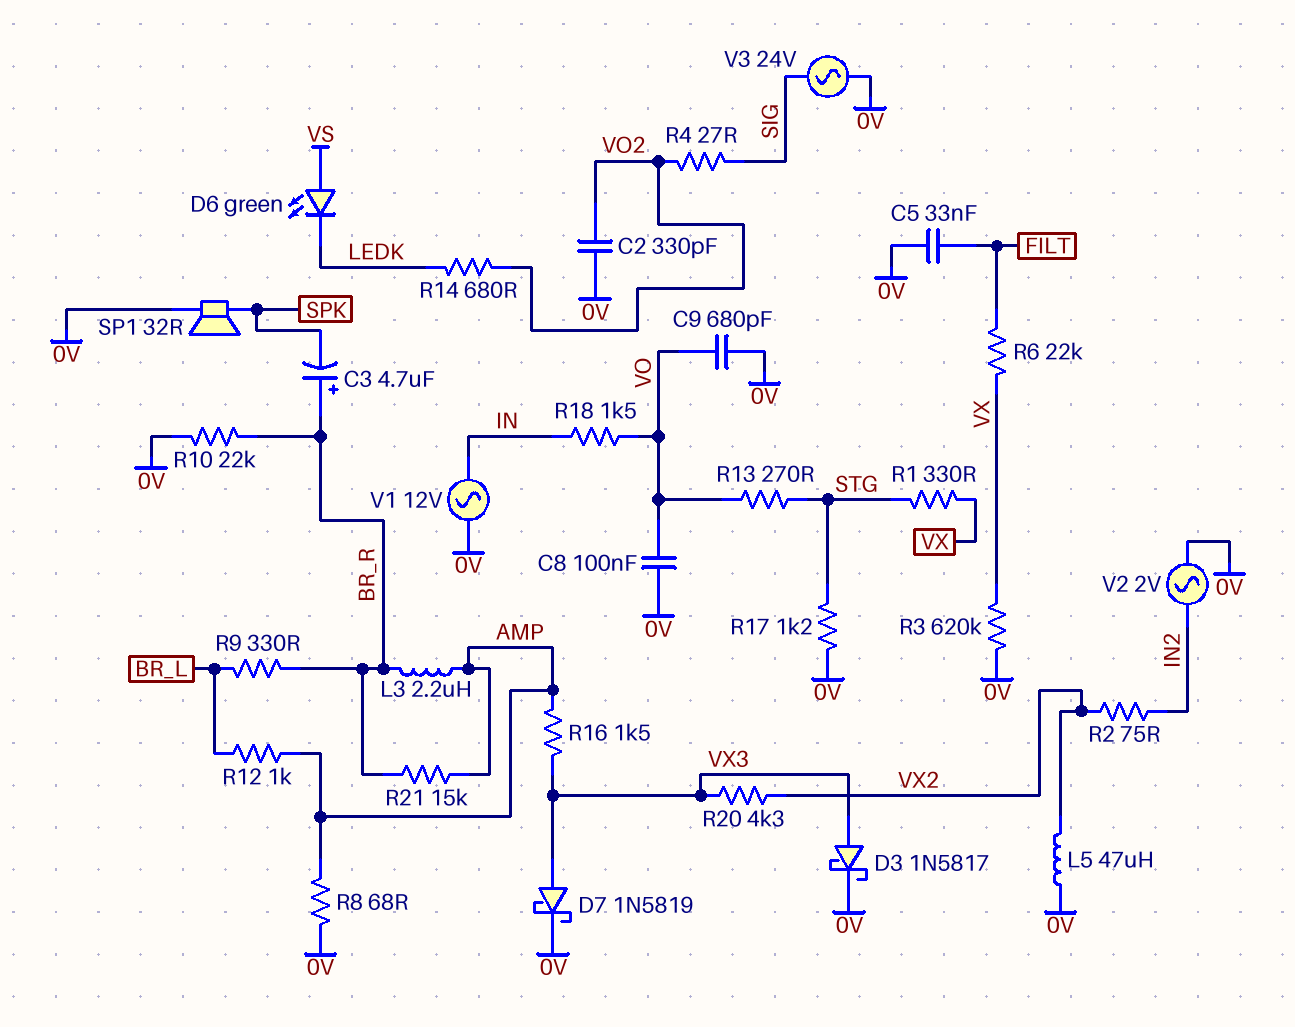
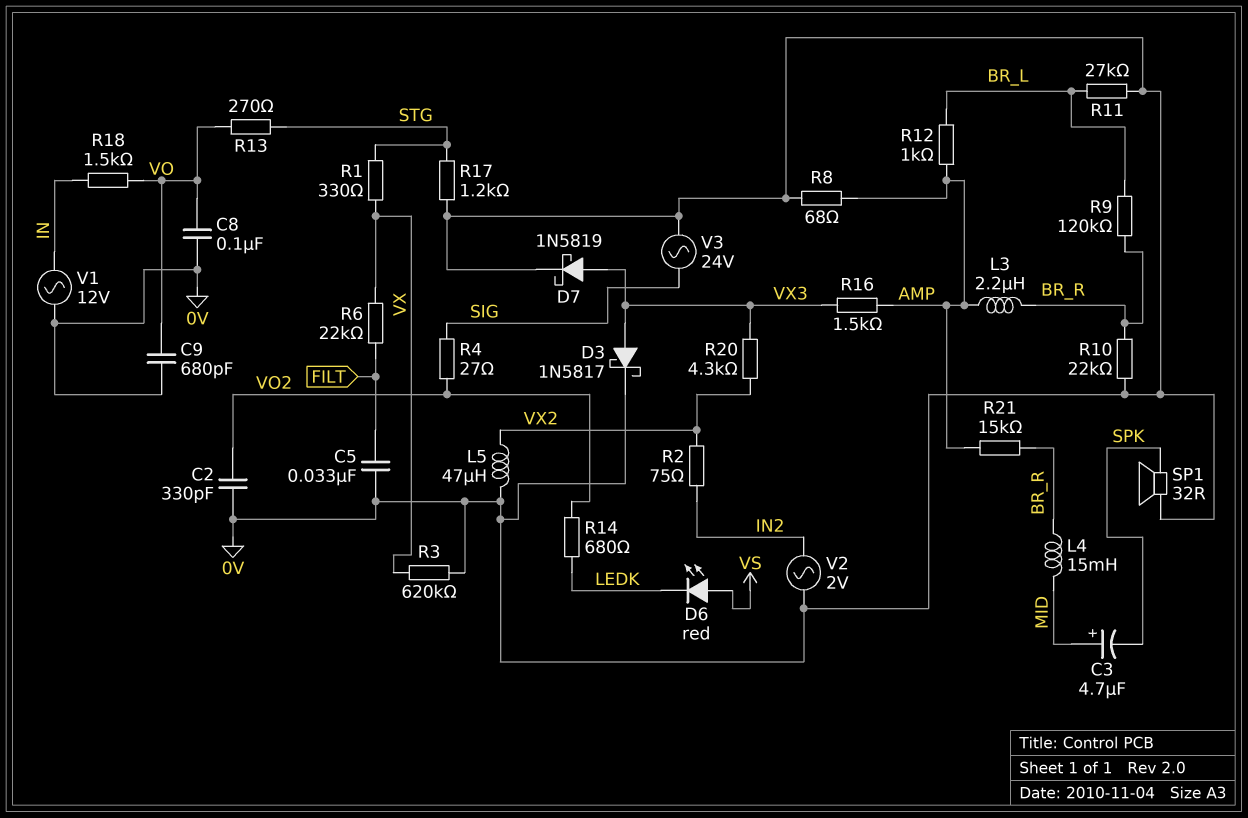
C3: 4.7uF (plus BR_R, minus SPK) -> 4.7uF (plus MID, minus SPK)
D6: LED green (A VS, K LEDK) -> LED red (A VS, K LEDK)
L4: none -> 15mH (BR_R, MID)
R9: 330 (BR_L, BR_R) -> 120k (BR_L, BR_R)
R11: none -> 27k (0V, BR_L)

